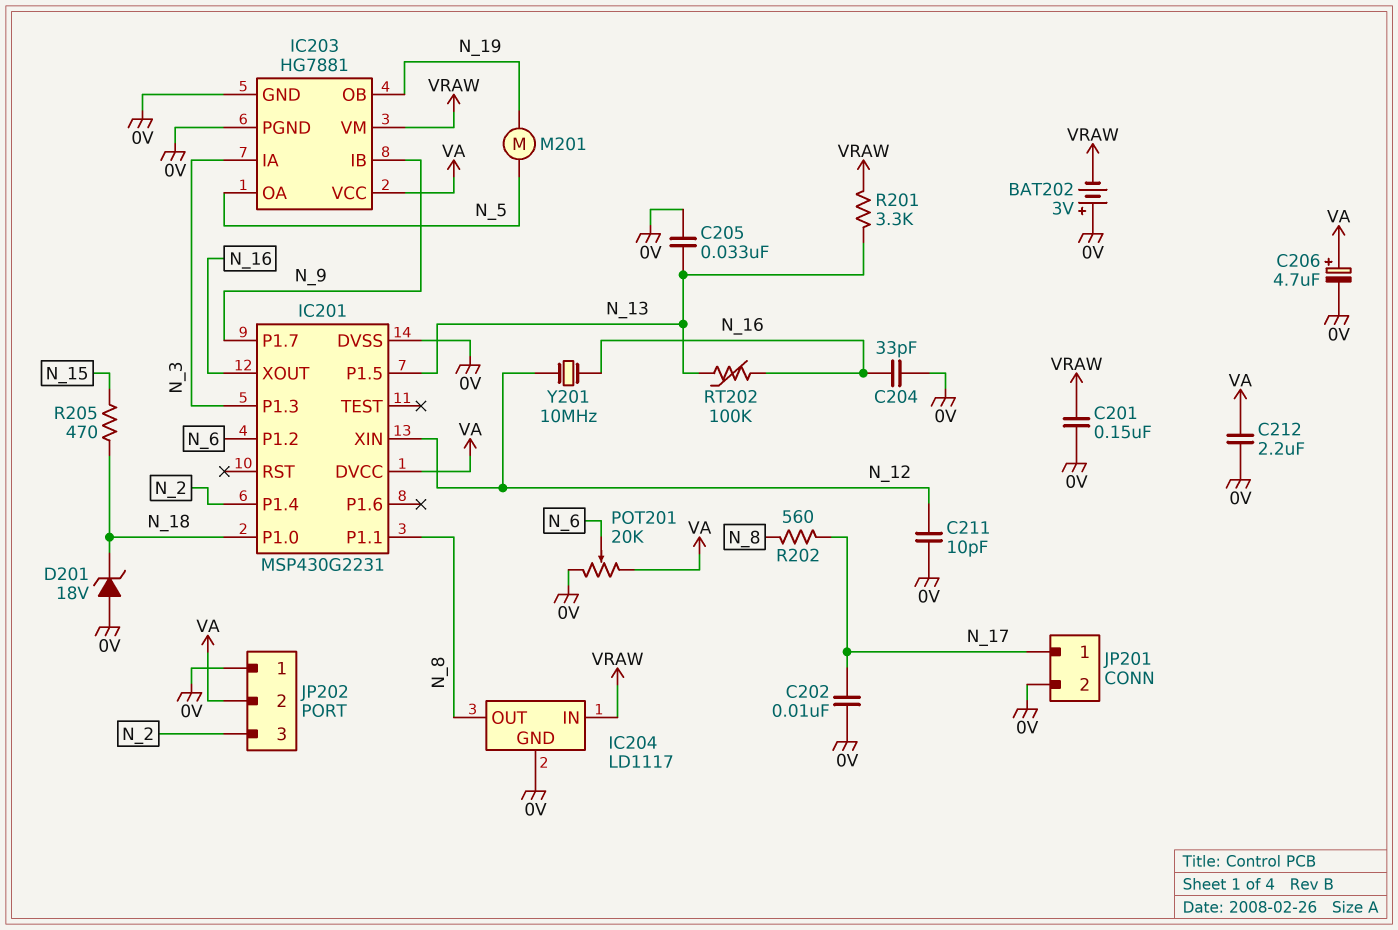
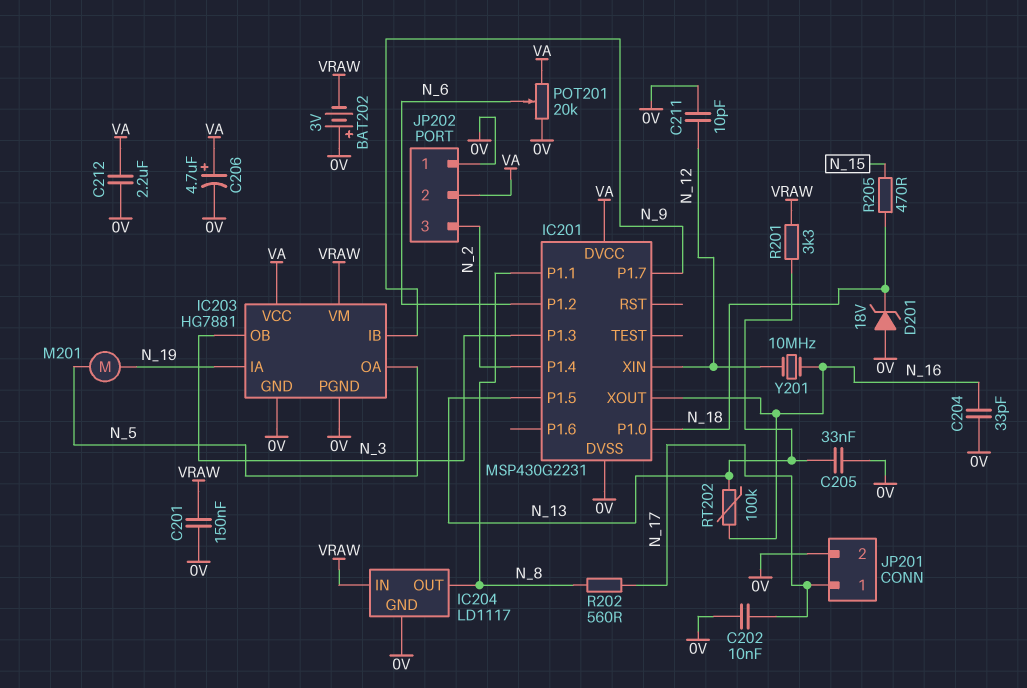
IC203 pin IA: N_3 -> N_19
IC203 pin OB: N_19 -> N_3

